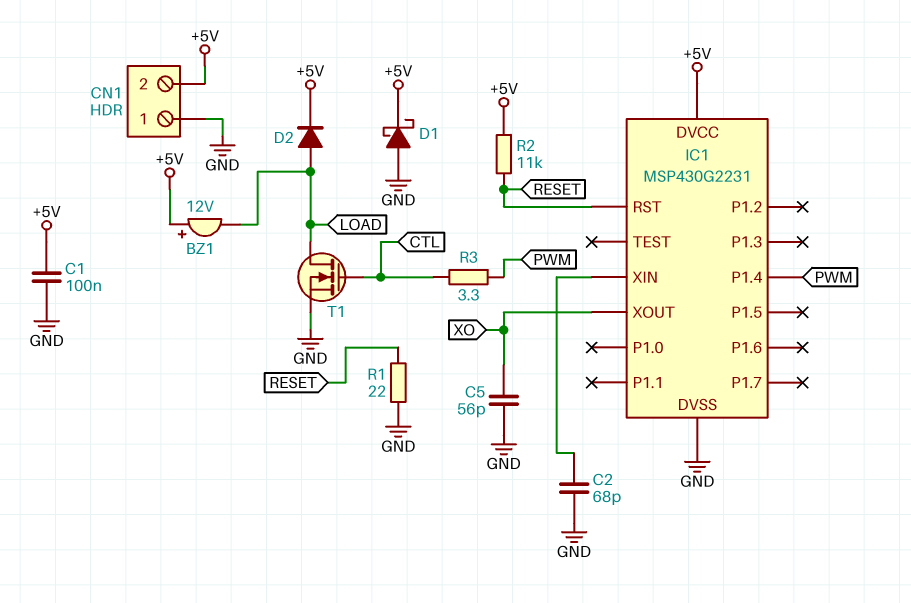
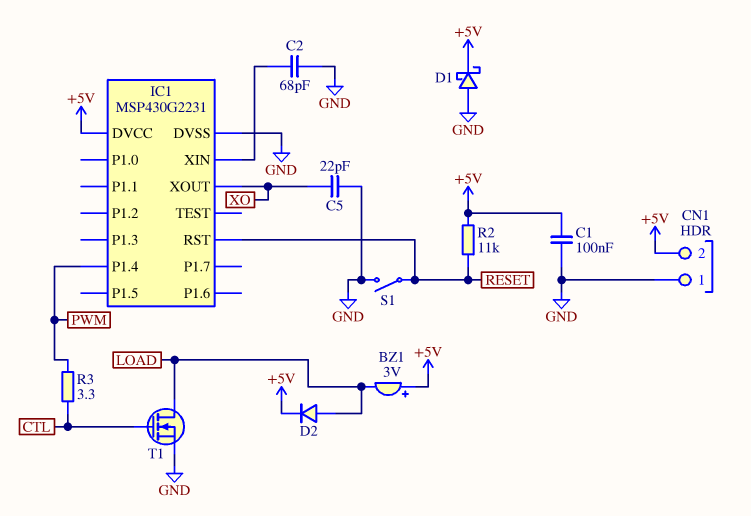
BZ1: buzzer 12V (plus +5V, minus LOAD) -> buzzer 3V (plus +5V, minus LOAD)
C5: 56pF (GND, XO) -> 22pF (GND, XO)
R1: 22 (GND, RESET) -> none
S1: none -> switch (GND, RESET)

